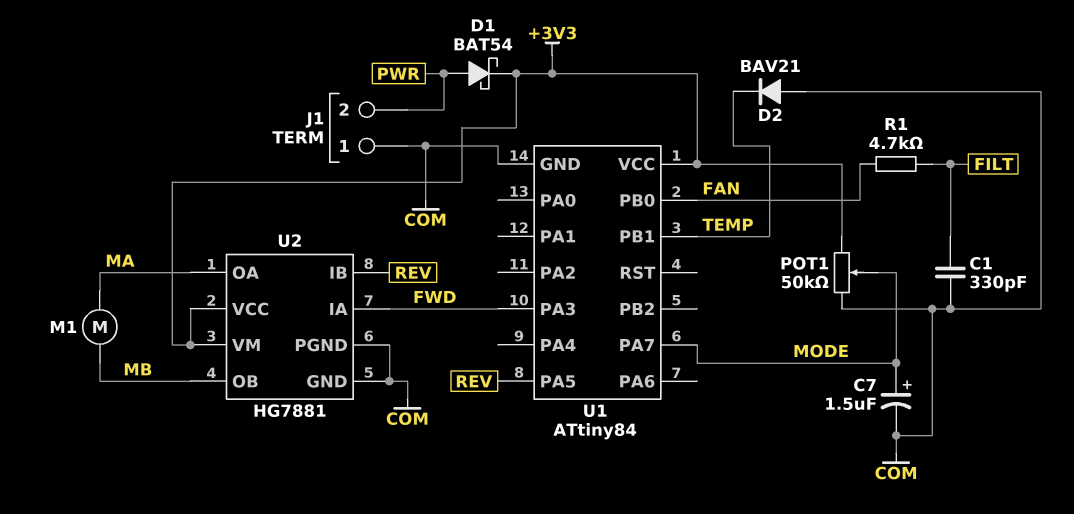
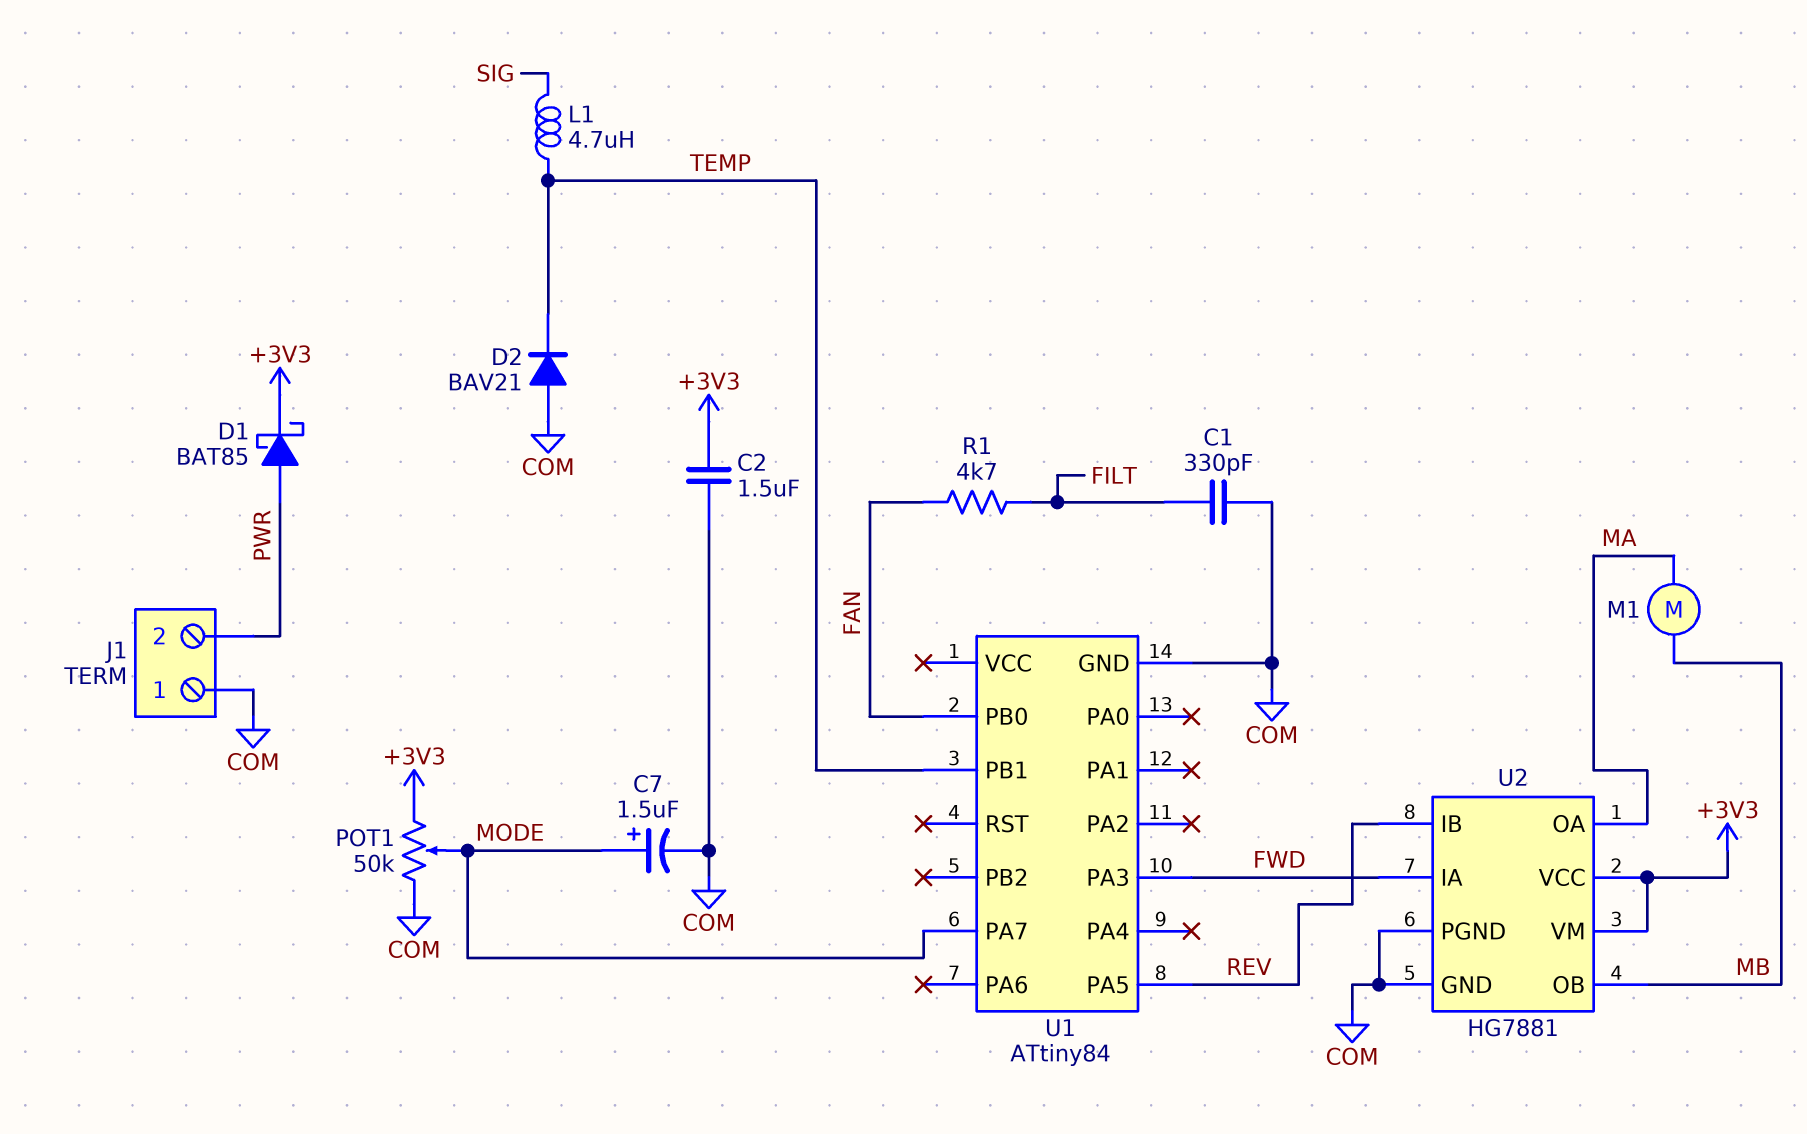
C2: none -> 1.5uF (+3V3, COM)
D1: schottky BAT54 (A PWR, K +3V3) -> schottky BAT85 (A PWR, K +3V3)
L1: none -> 4.7uH (SIG, TEMP)
U1 pin VCC: +3V3 -> none

